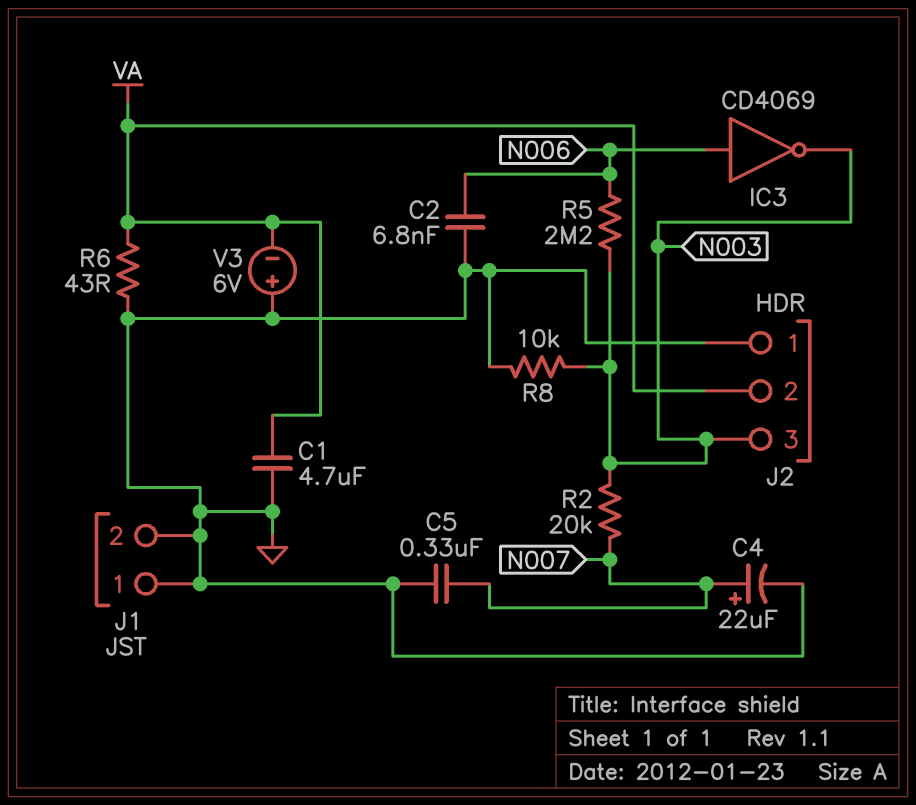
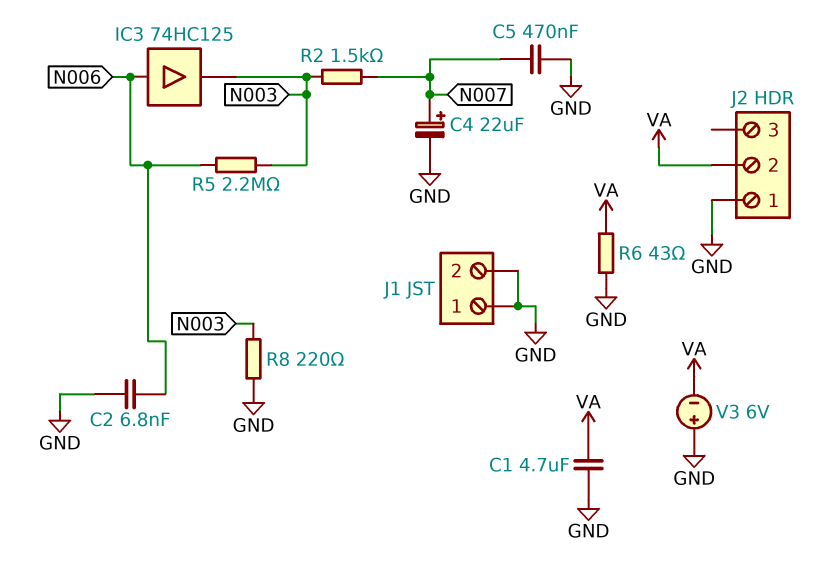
C5: 330nF (GND, N007) -> 470nF (GND, N007)
IC3: NOT CD4069 (in N006, out N003) -> buffer 74HC125 (in N006, out N003)
J2 pin 3: N003 -> none
R2: 20k (N003, N007) -> 1.5k (N003, N007)
R8: 10k (GND, N003) -> 220 (GND, N003)

